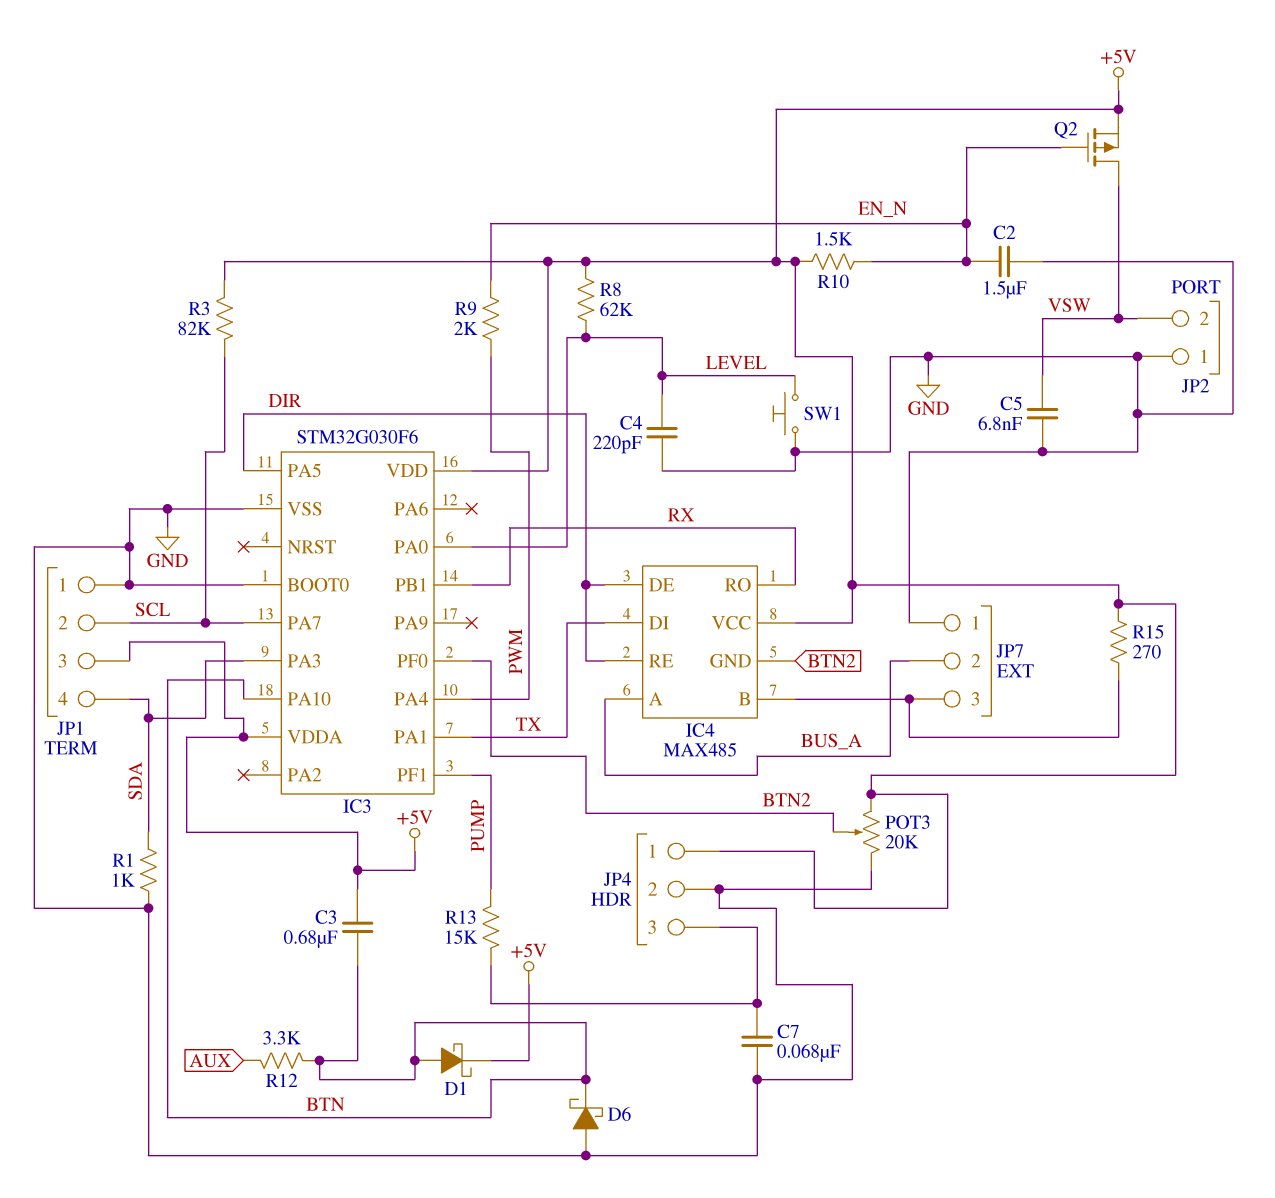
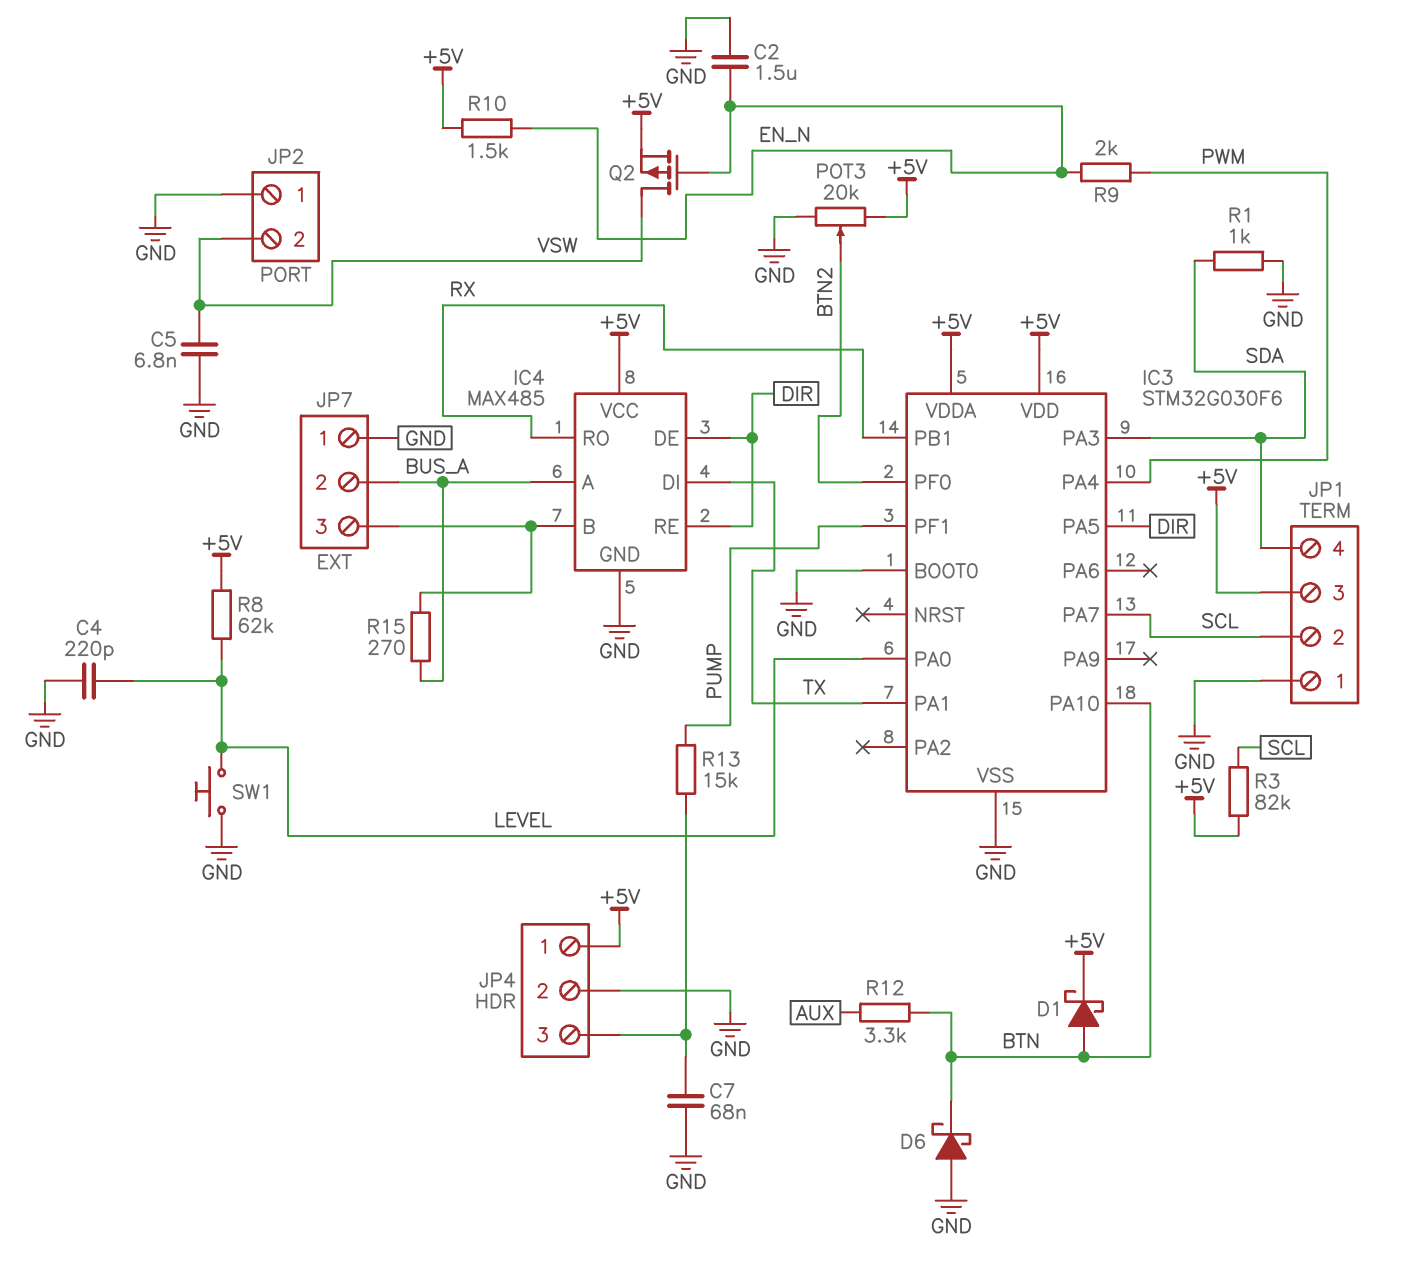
C3: 680nF (+5V, BTN) -> none
IC4 pin GND: BTN2 -> GND
R15: 270 (+5V, IC4/B) -> 270 (BUS_A, IC4/B)

